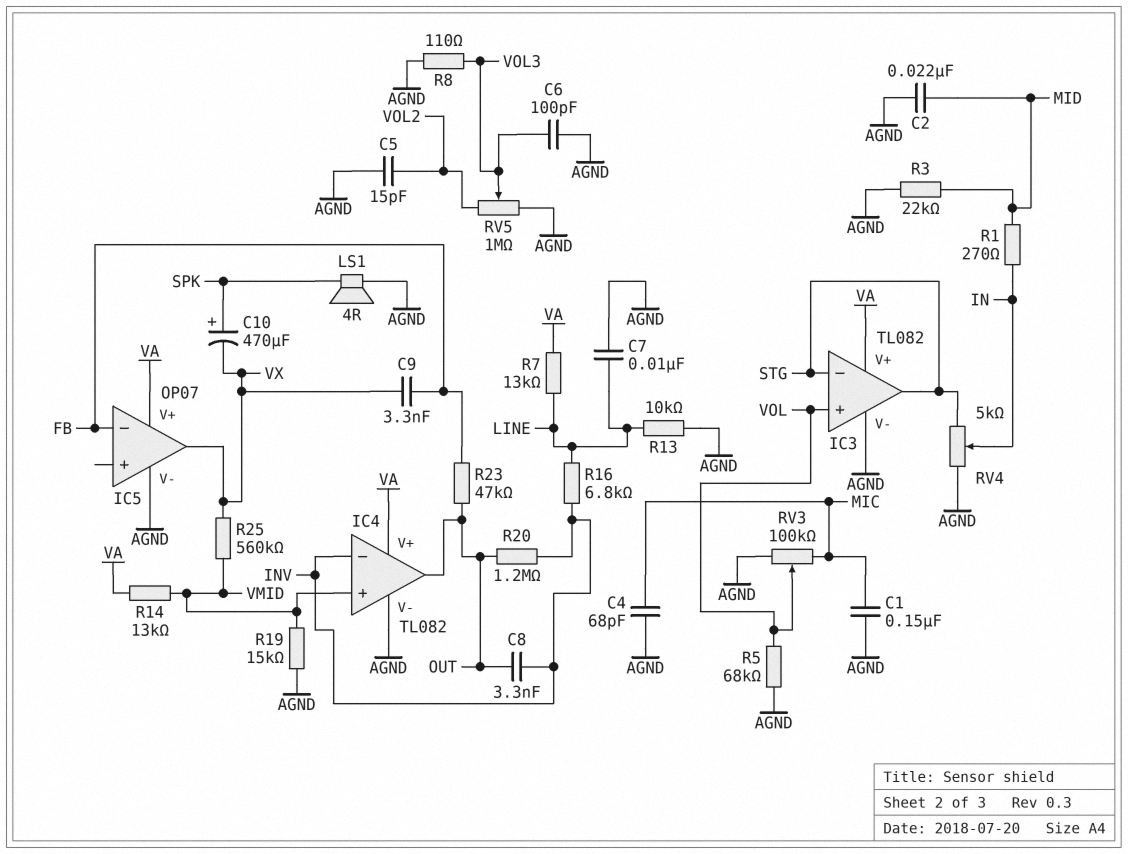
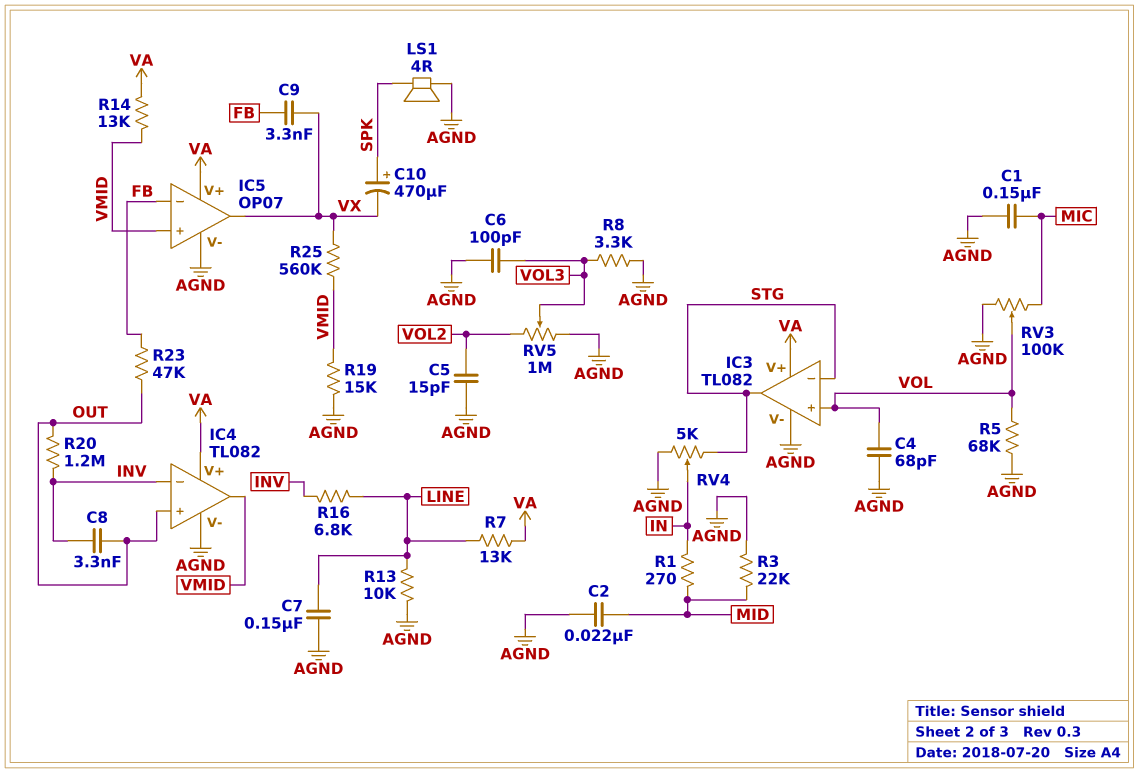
C4: 68pF (AGND, MIC) -> 68pF (AGND, VOL)
C7: 10nF (AGND, LINE) -> 150nF (AGND, LINE)
IC4 pin in+: VMID -> OUT
IC4 pin out: OUT -> VMID
IC5 pin in+: none -> VMID
R8: 110 (AGND, VOL3) -> 3.3k (AGND, VOL3)

